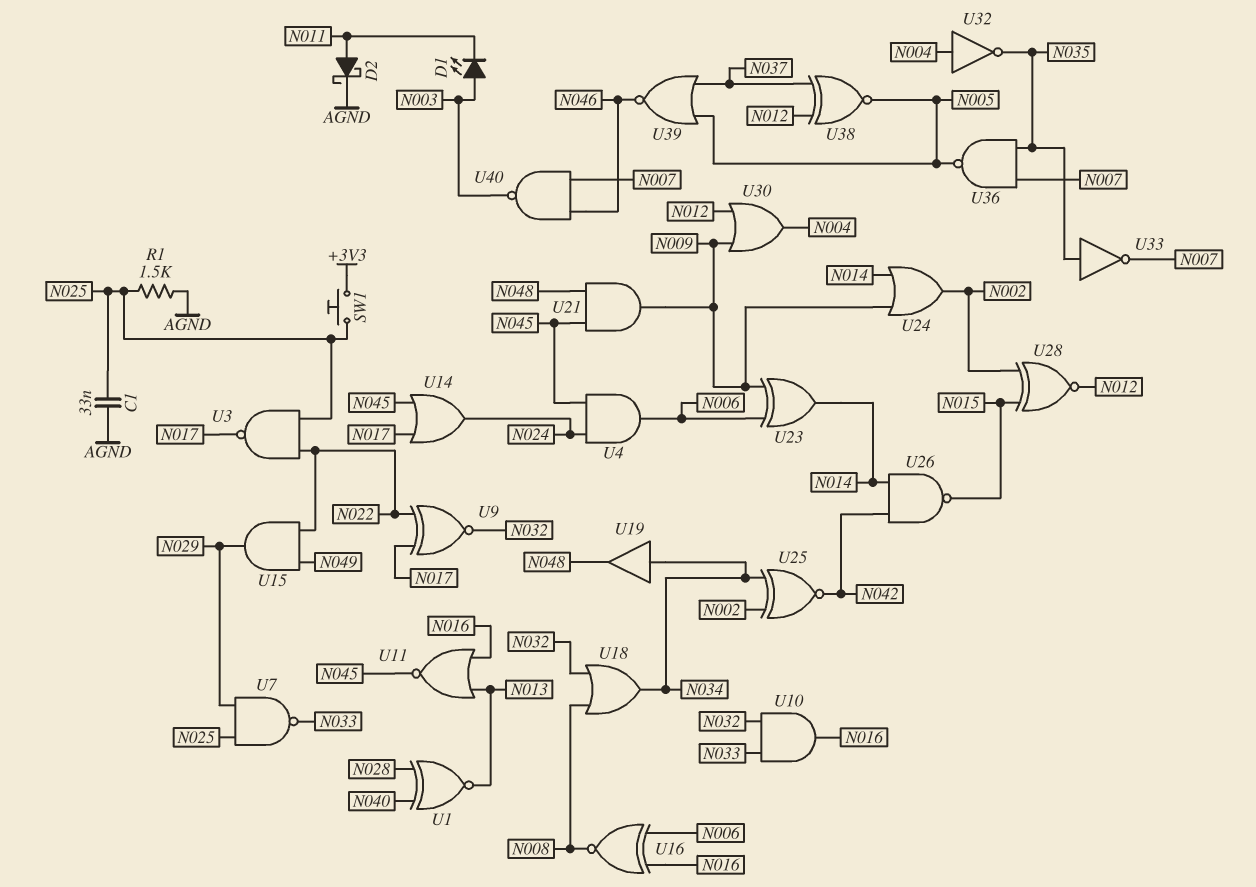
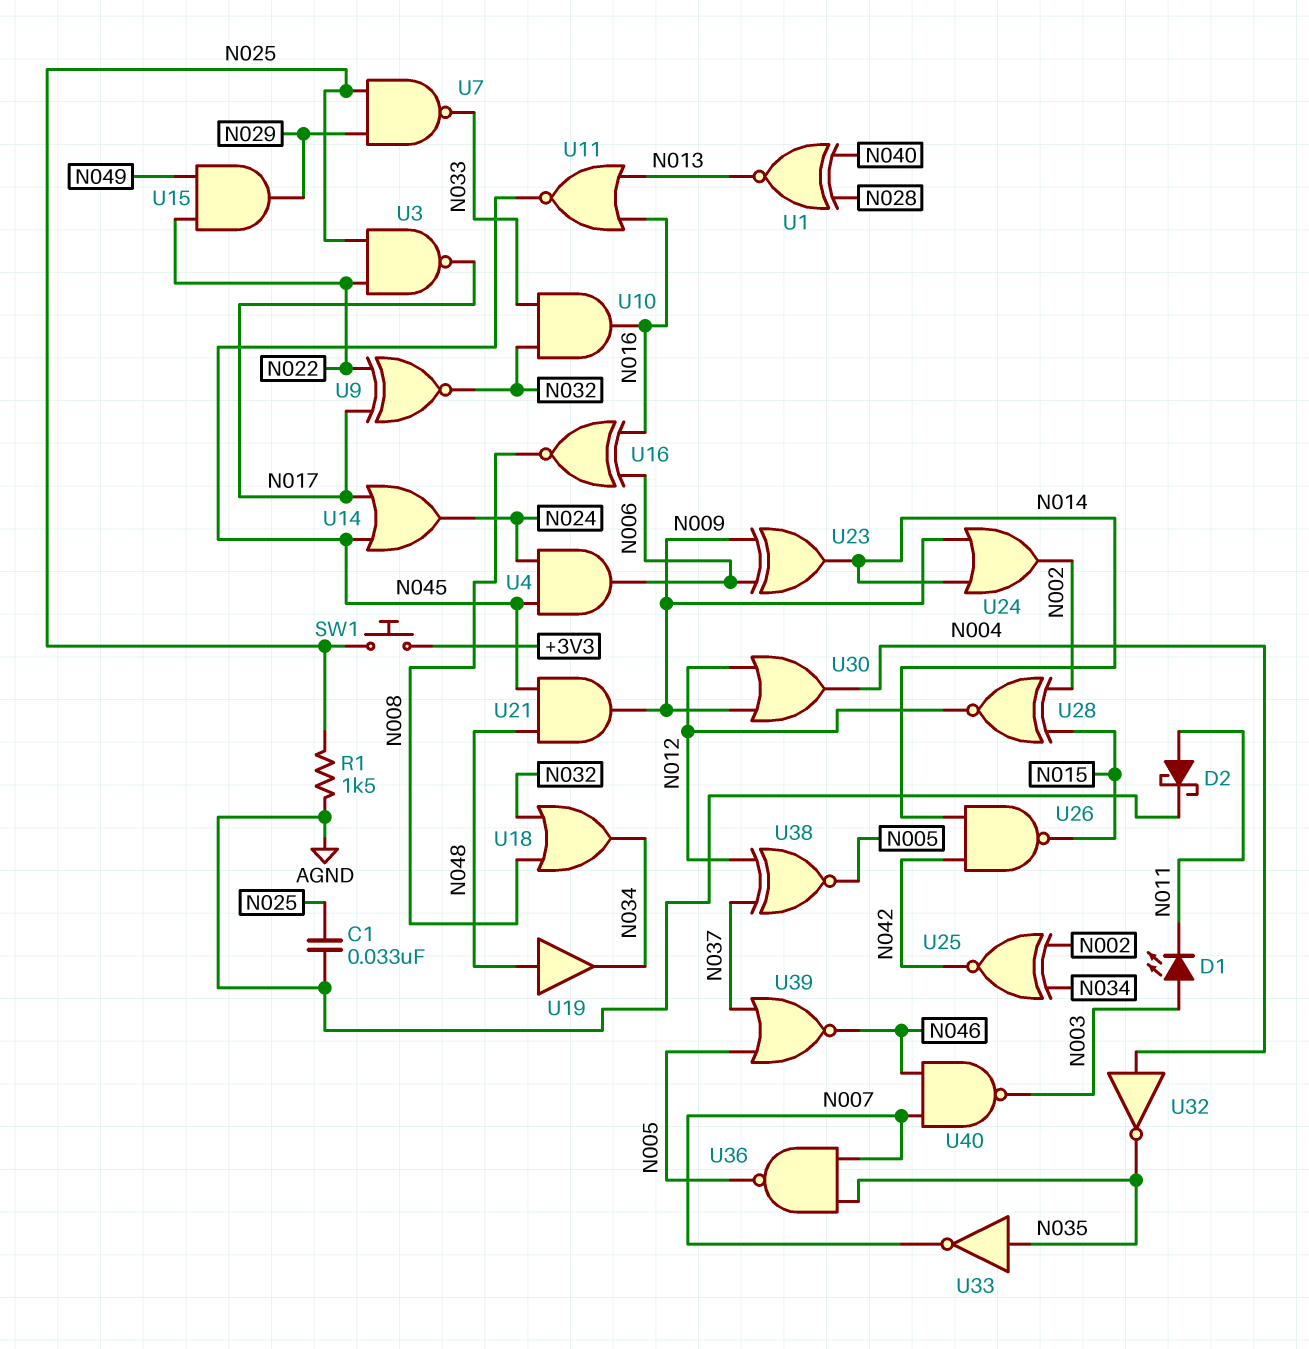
U19: buffer (in N034, out N048) -> buffer (in N048, out N034)

